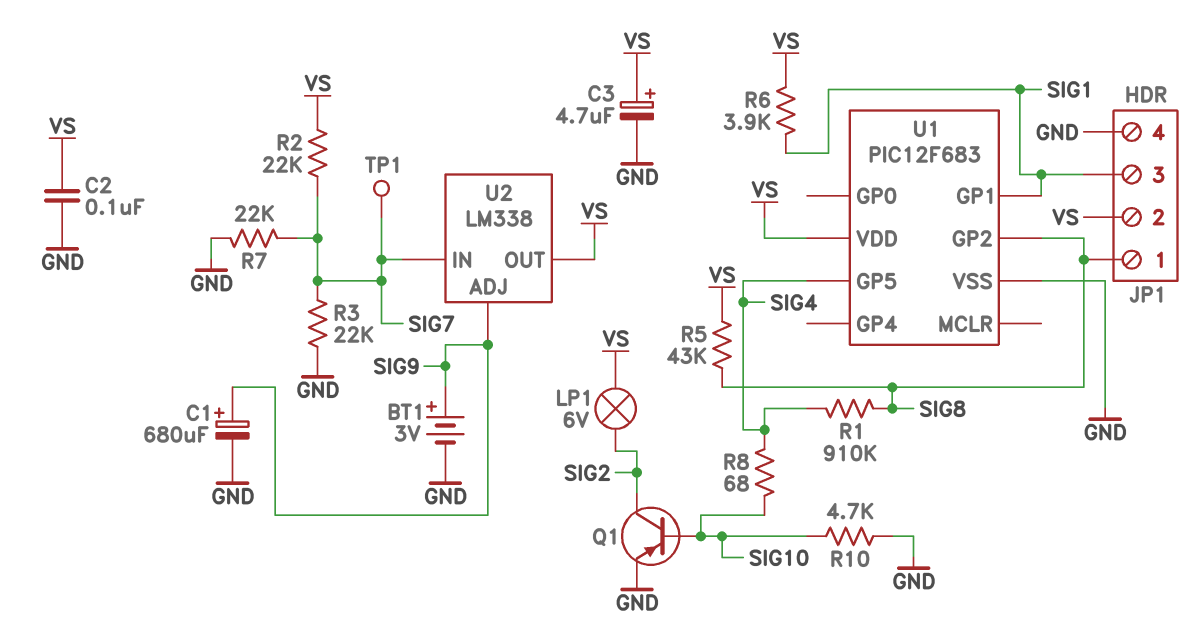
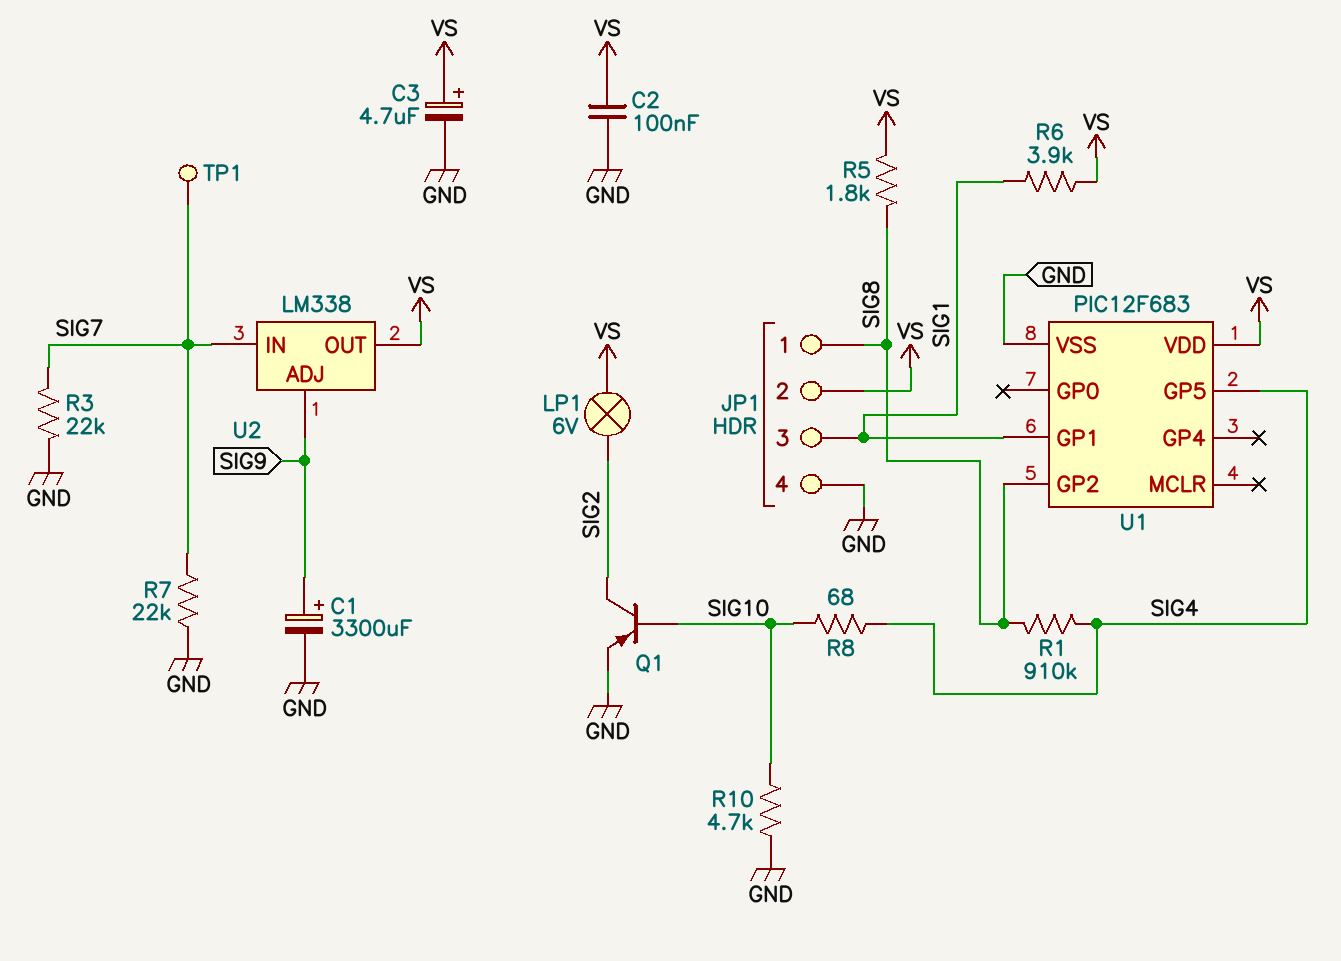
BT1: 3V (plus SIG9, minus GND) -> none
C1: 680uF (plus SIG9, minus GND) -> 3300uF (plus SIG9, minus GND)
R2: 22k (SIG7, VS) -> none
R5: 43k (SIG8, VS) -> 1.8k (SIG8, VS)

